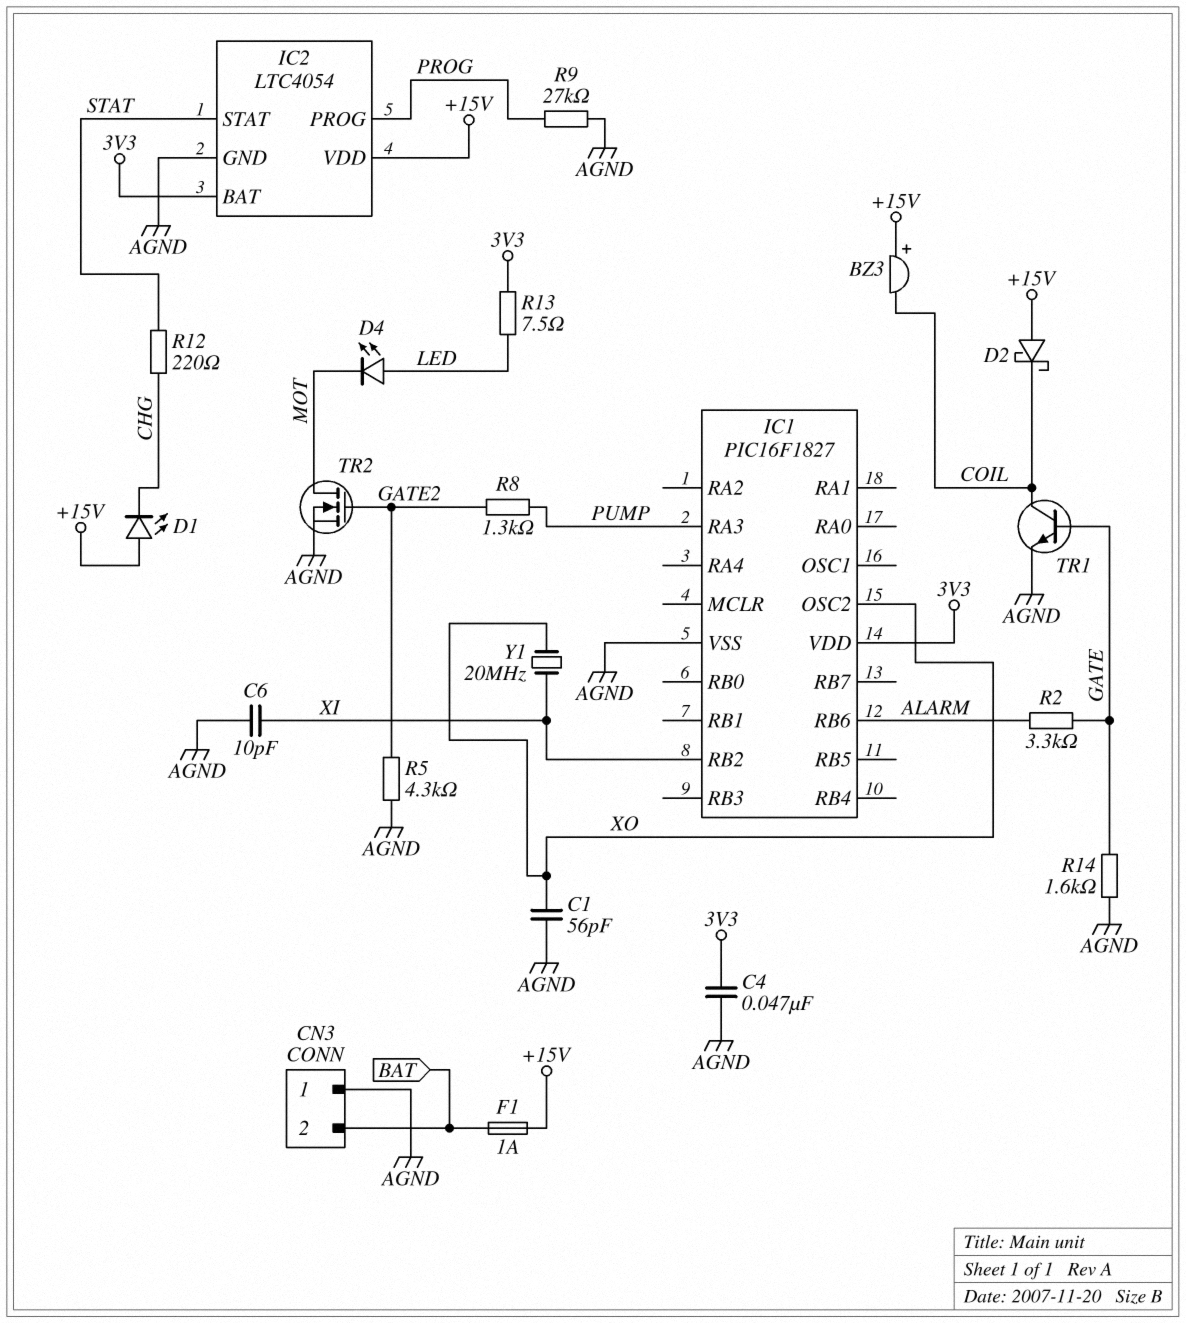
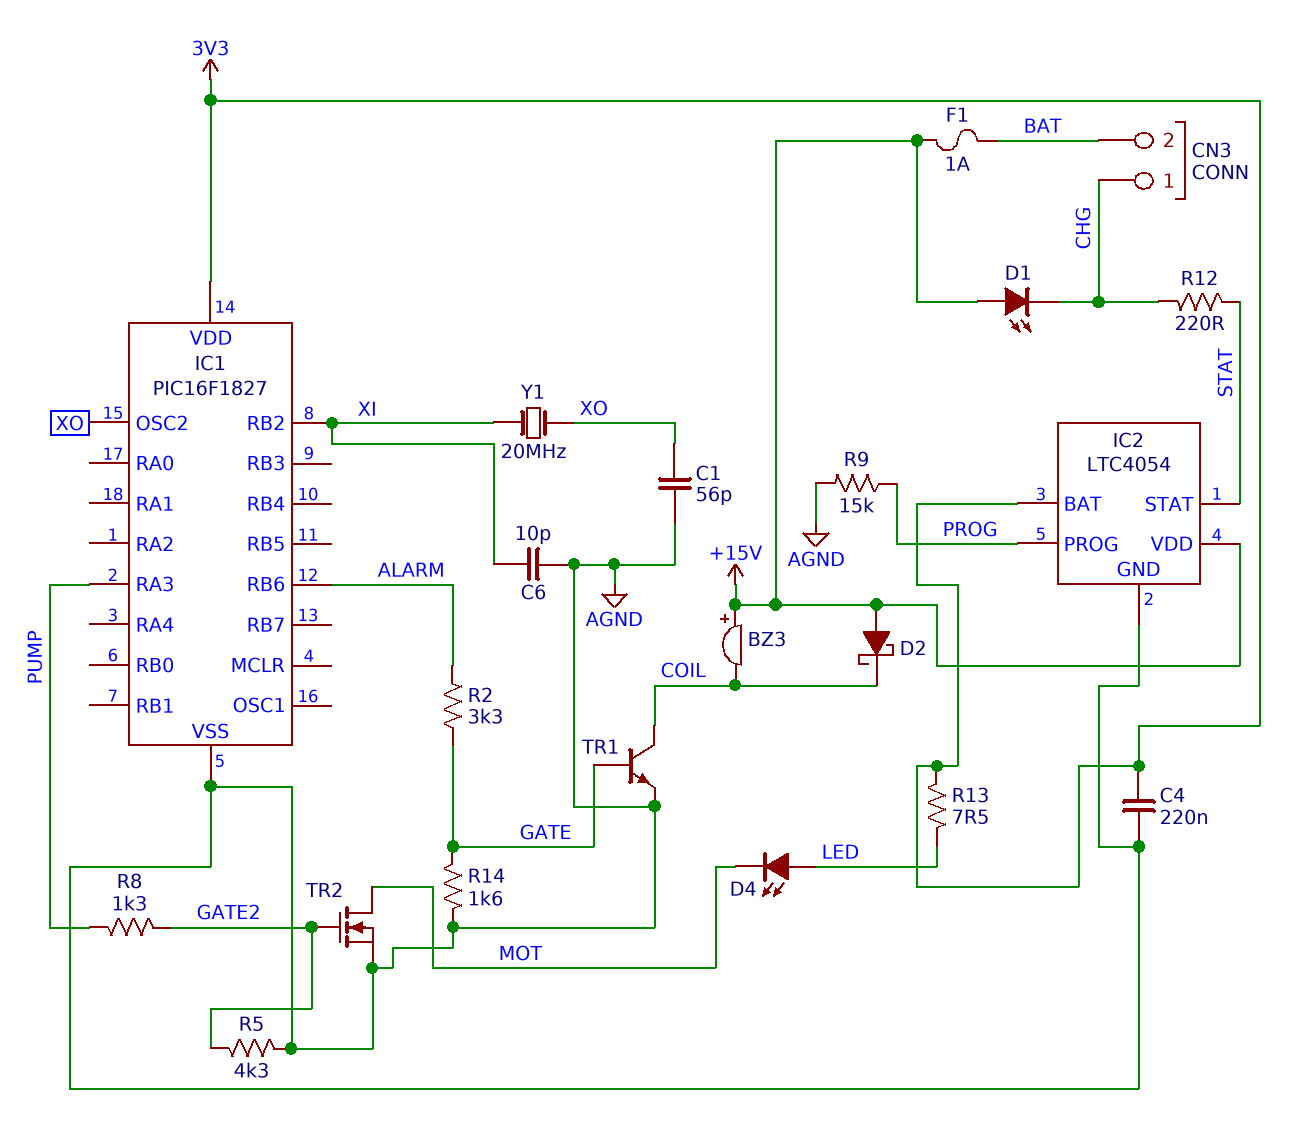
C4: 47nF (3V3, AGND) -> 220nF (3V3, AGND)
CN3 pin 1: AGND -> CHG
R9: 27k (AGND, PROG) -> 15k (AGND, PROG)

